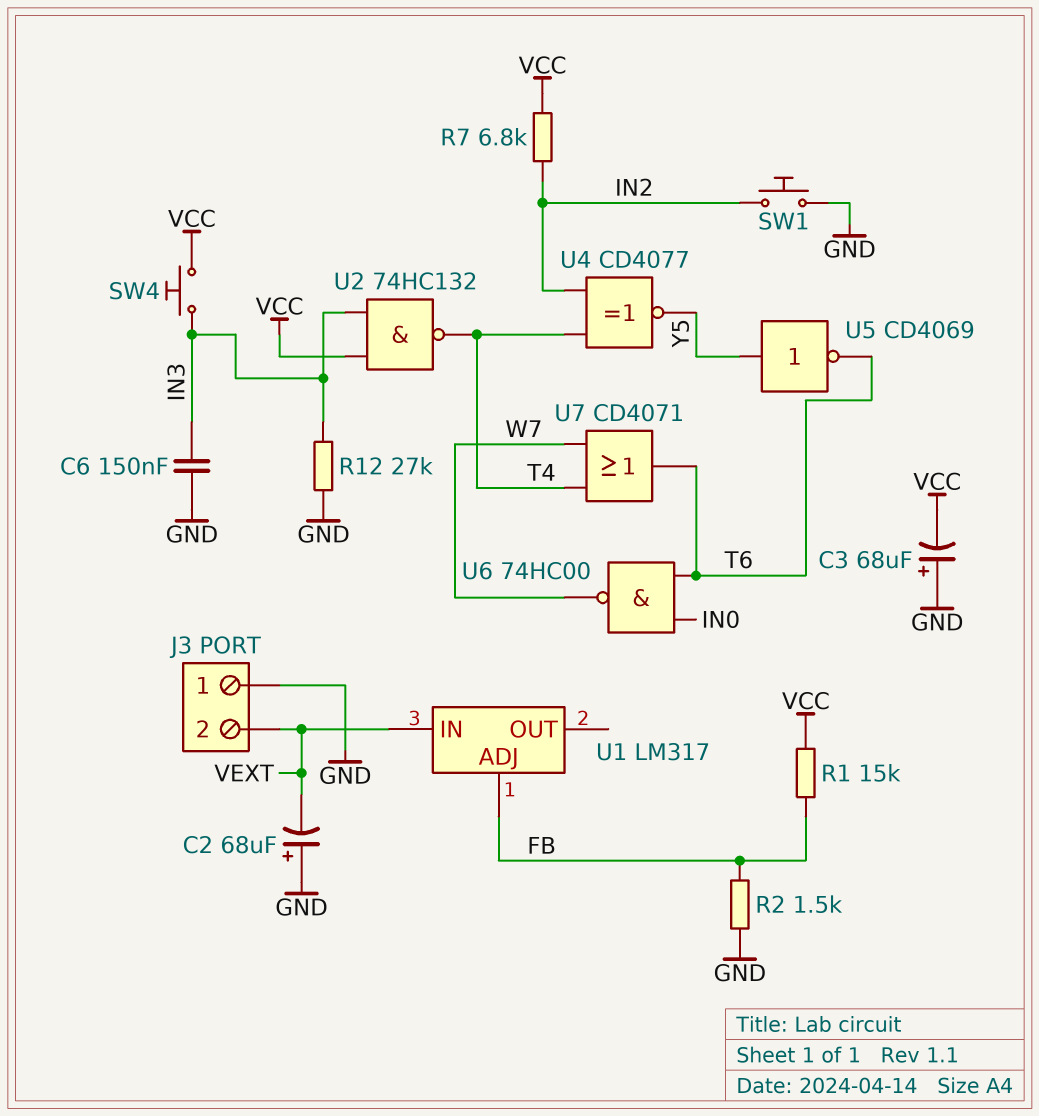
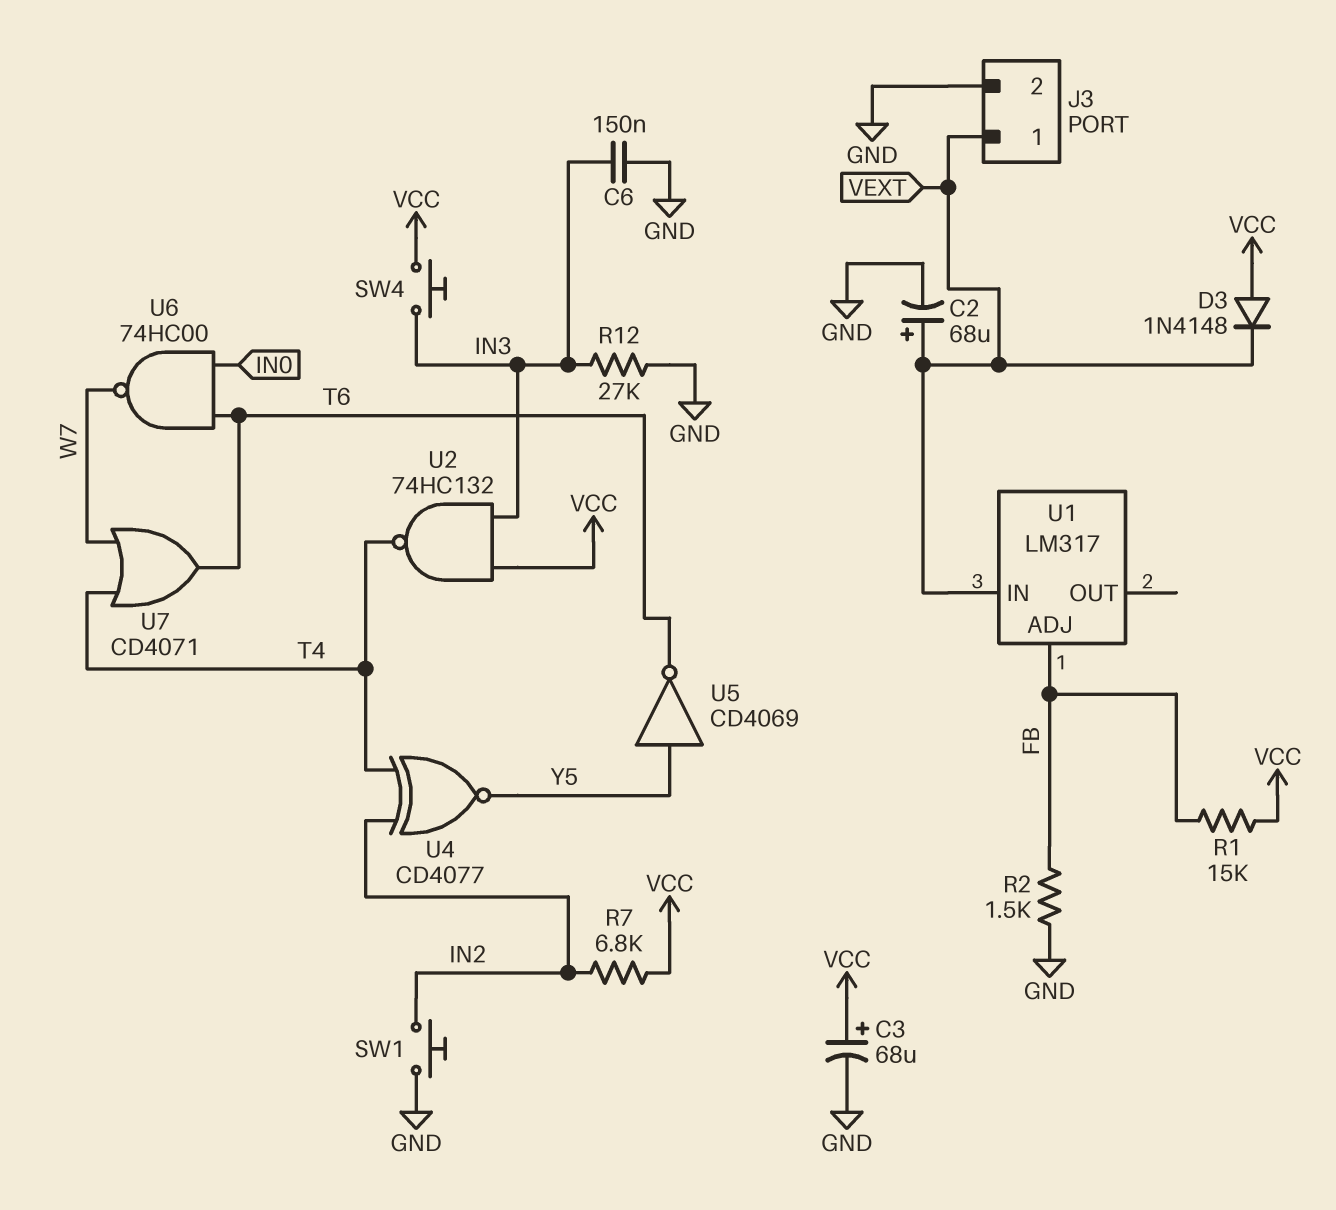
C2: 68uF (plus GND, minus VEXT) -> 68uF (plus VEXT, minus GND)
C3: 68uF (plus GND, minus VCC) -> 68uF (plus VCC, minus GND)
D3: none -> diode 1N4148 (A VCC, K VEXT)
J3 pin 1: GND -> VEXT
J3 pin 2: VEXT -> GND

